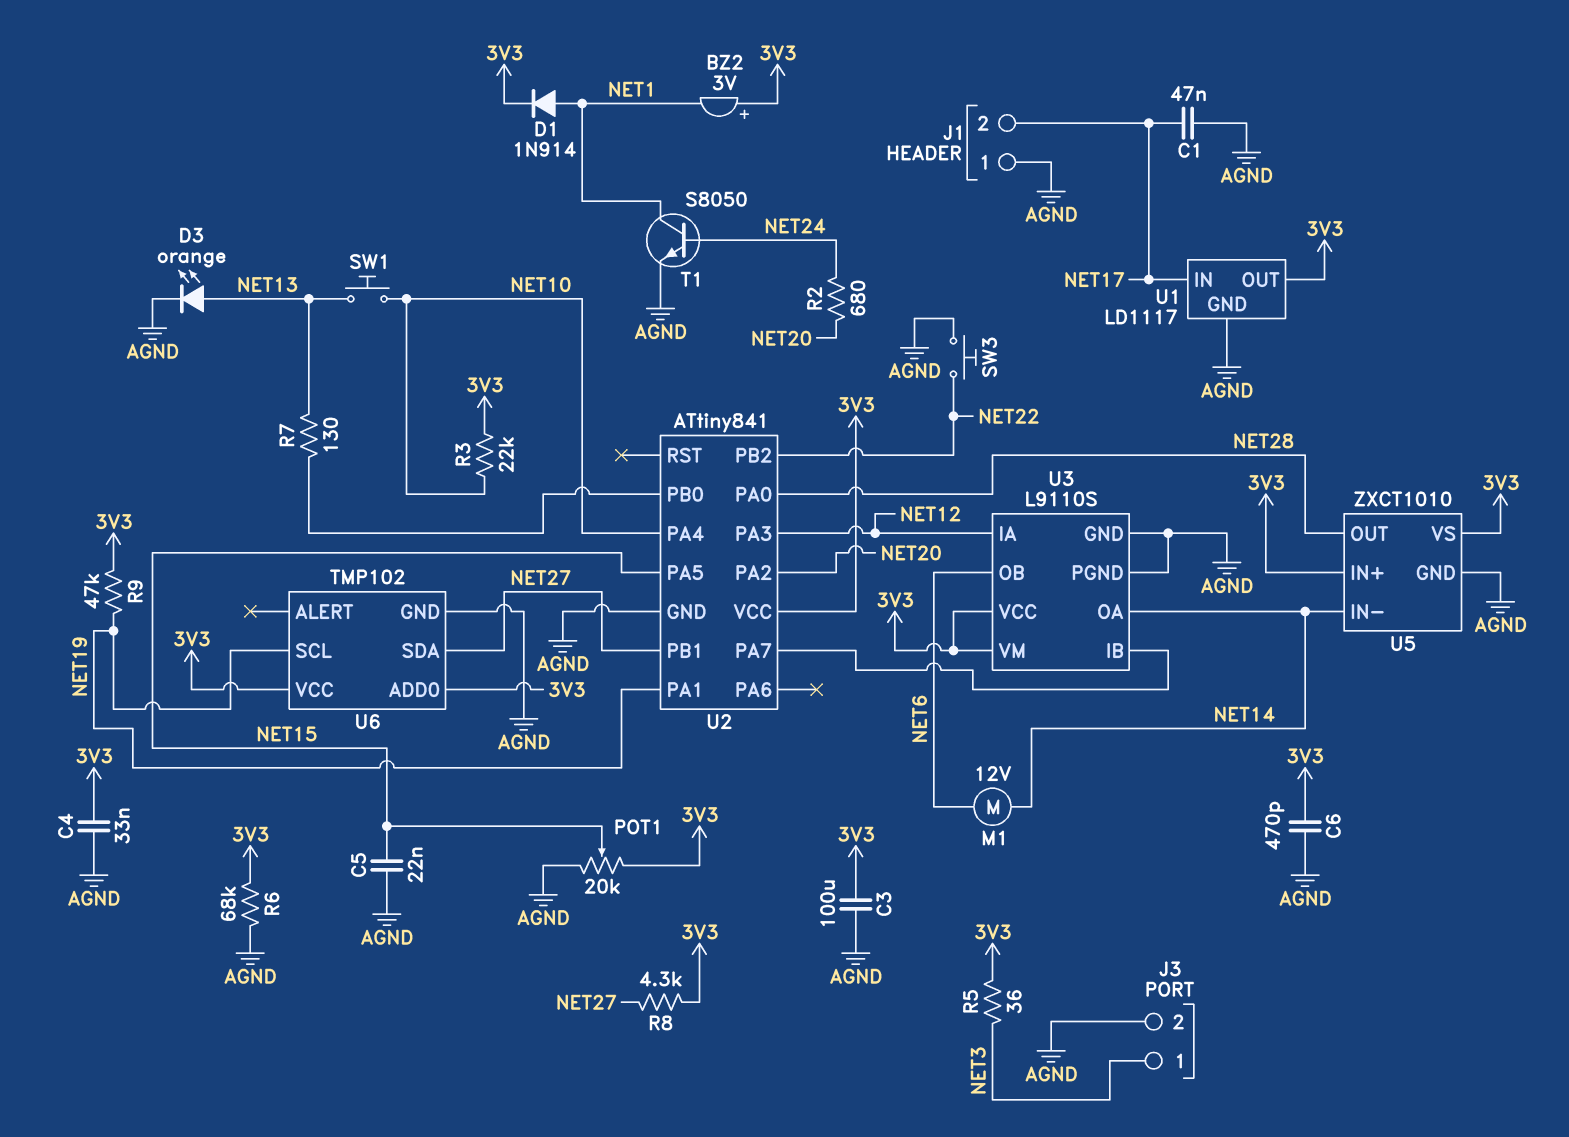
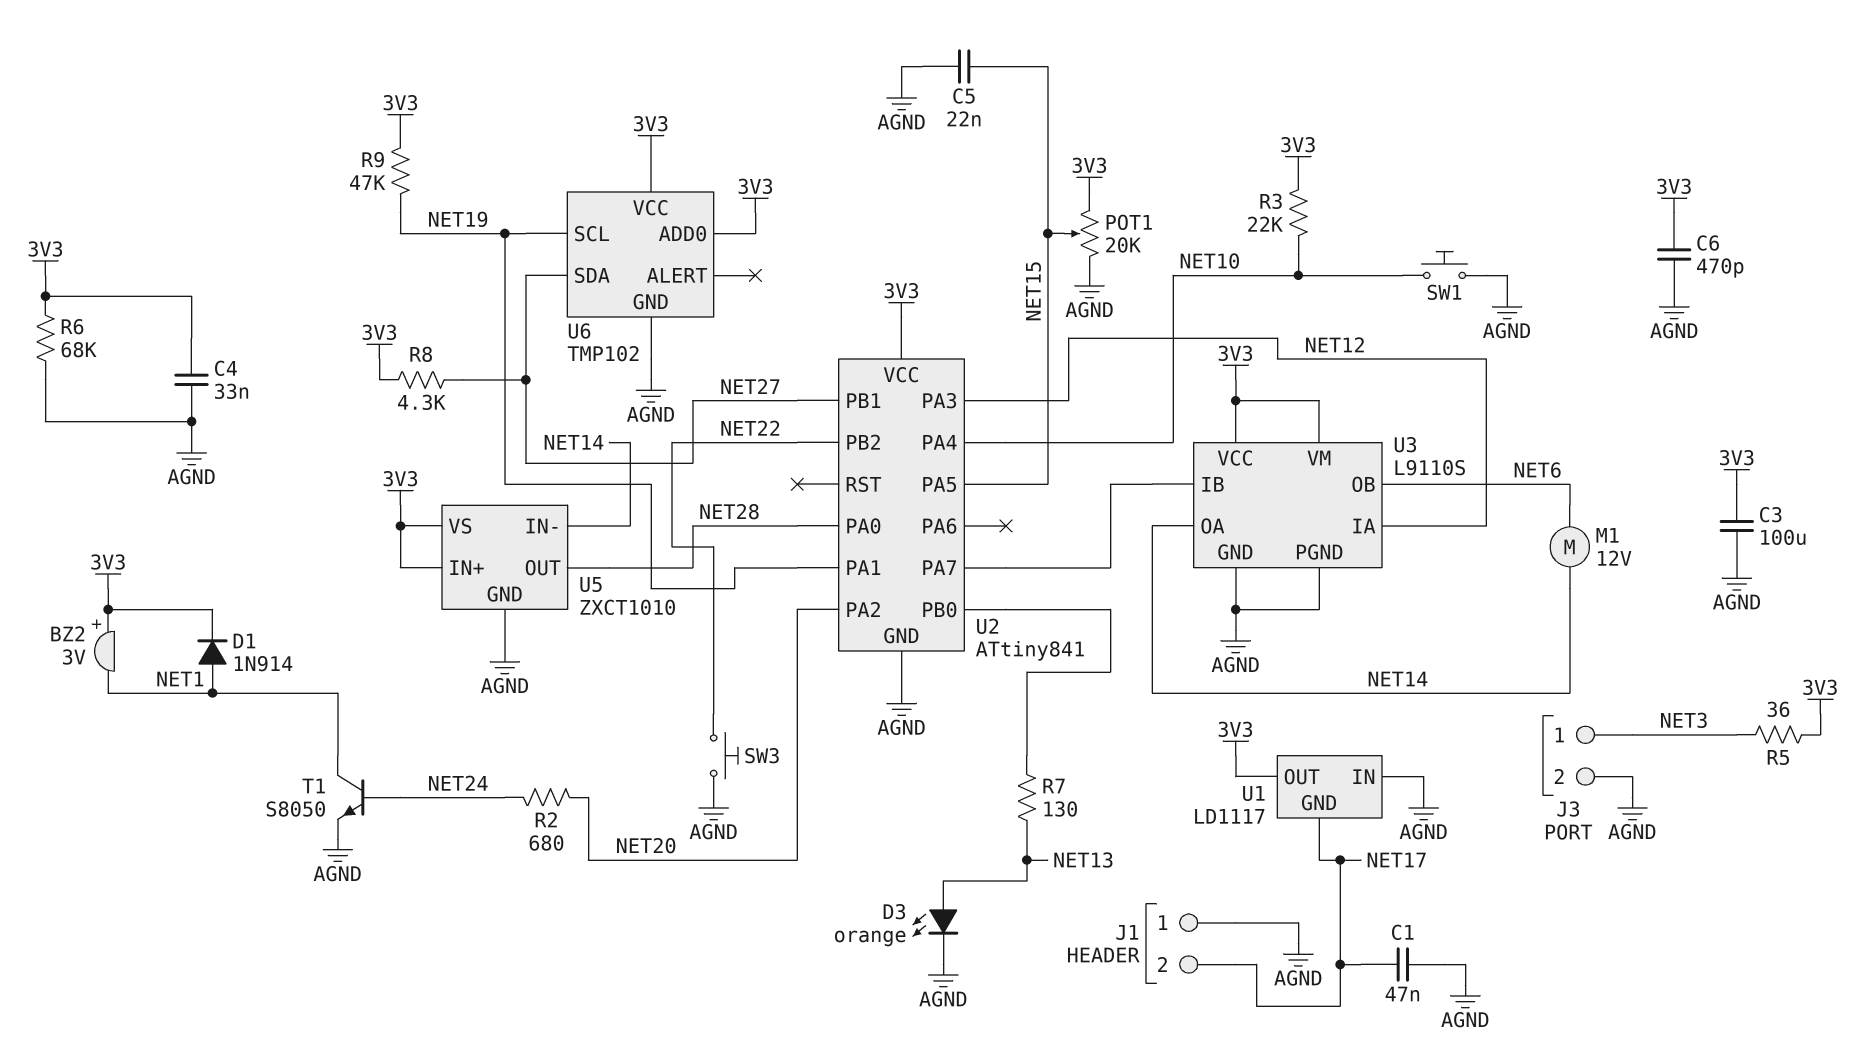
SW1: button (NET10, NET13) -> button (AGND, NET10)
U1 pin GND: AGND -> NET17
U1 pin IN: NET17 -> AGND

